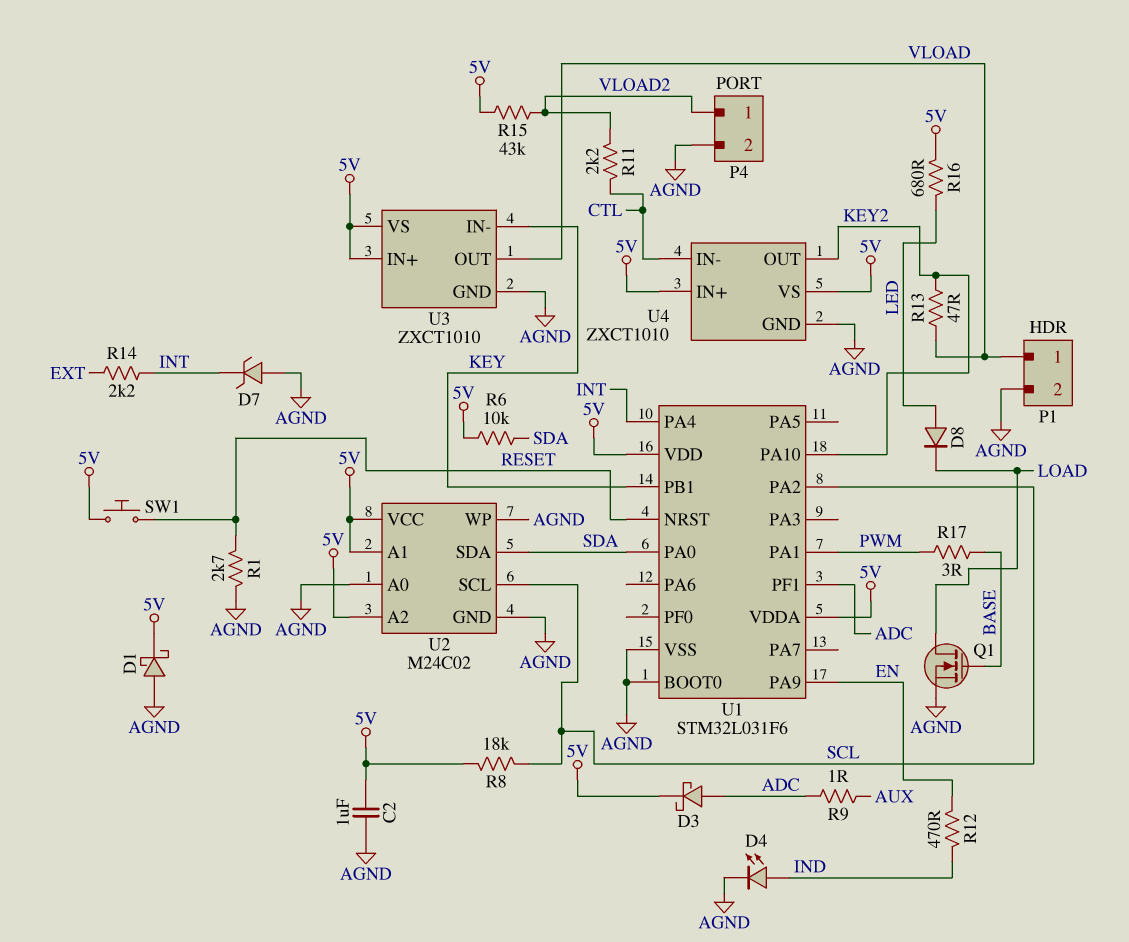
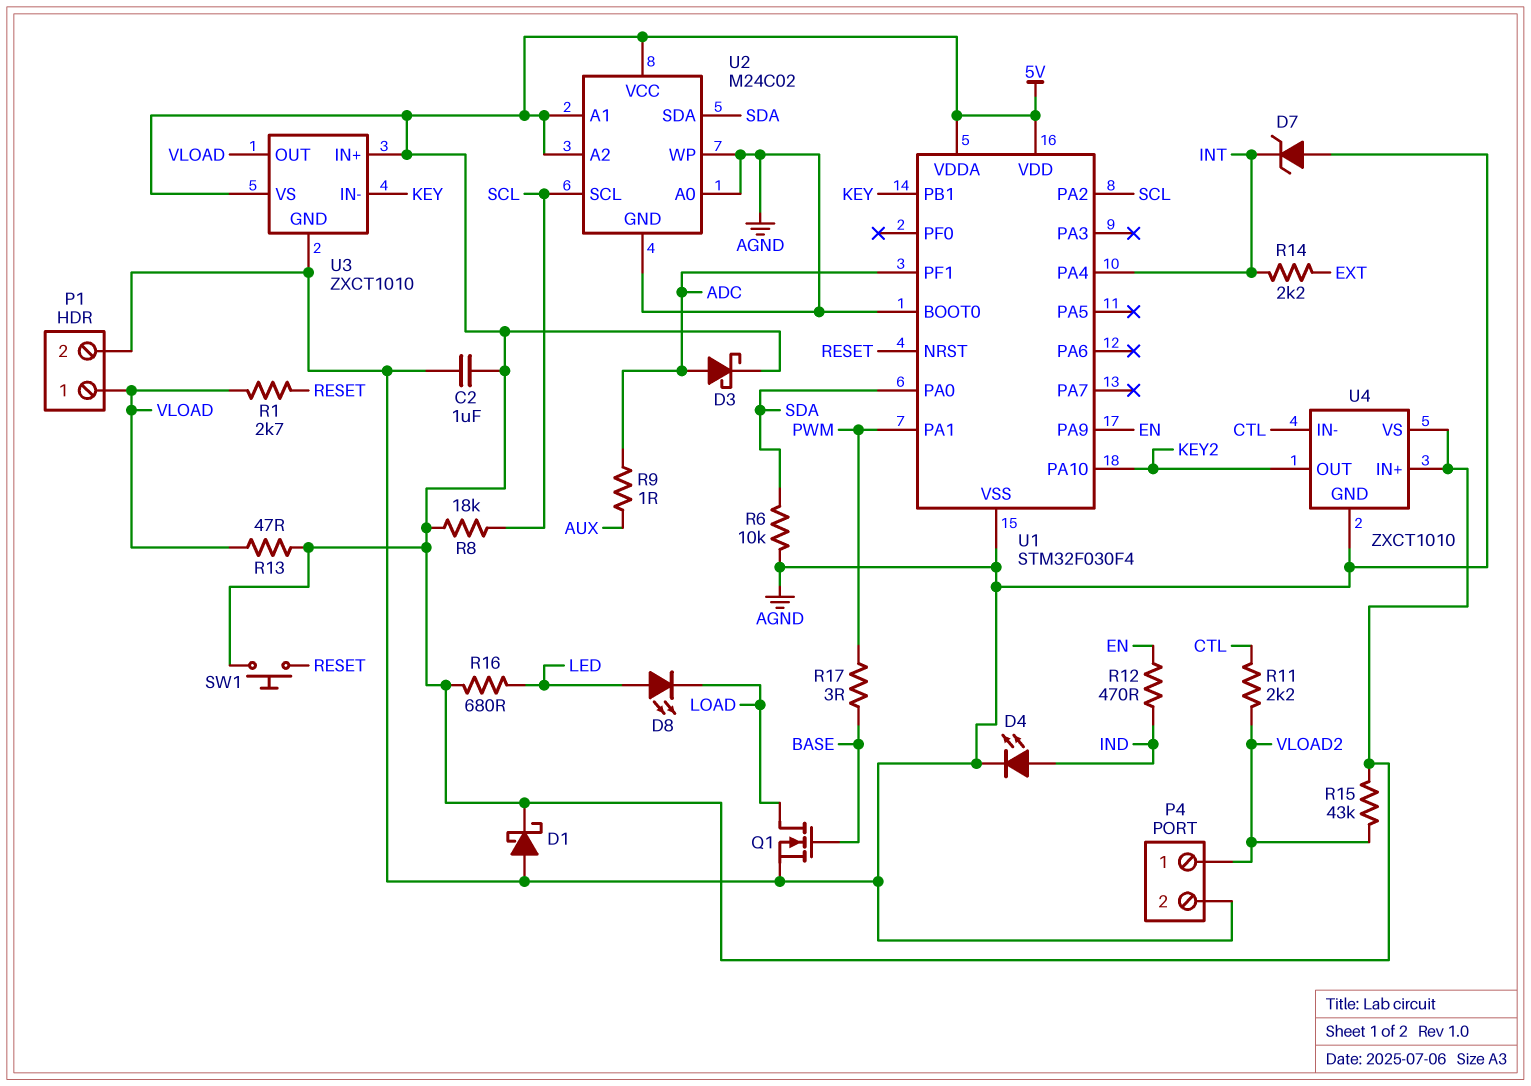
D8: diode (A LED, K LOAD) -> LED (A LED, K LOAD)
R1: 2.7k (AGND, RESET) -> 2.7k (RESET, VLOAD)
R6: 10k (5V, SDA) -> 10k (AGND, SDA)
R13: 47 (KEY2, VLOAD) -> 47 (5V, VLOAD)
U1: STM32L031F6 -> STM32F030F4

